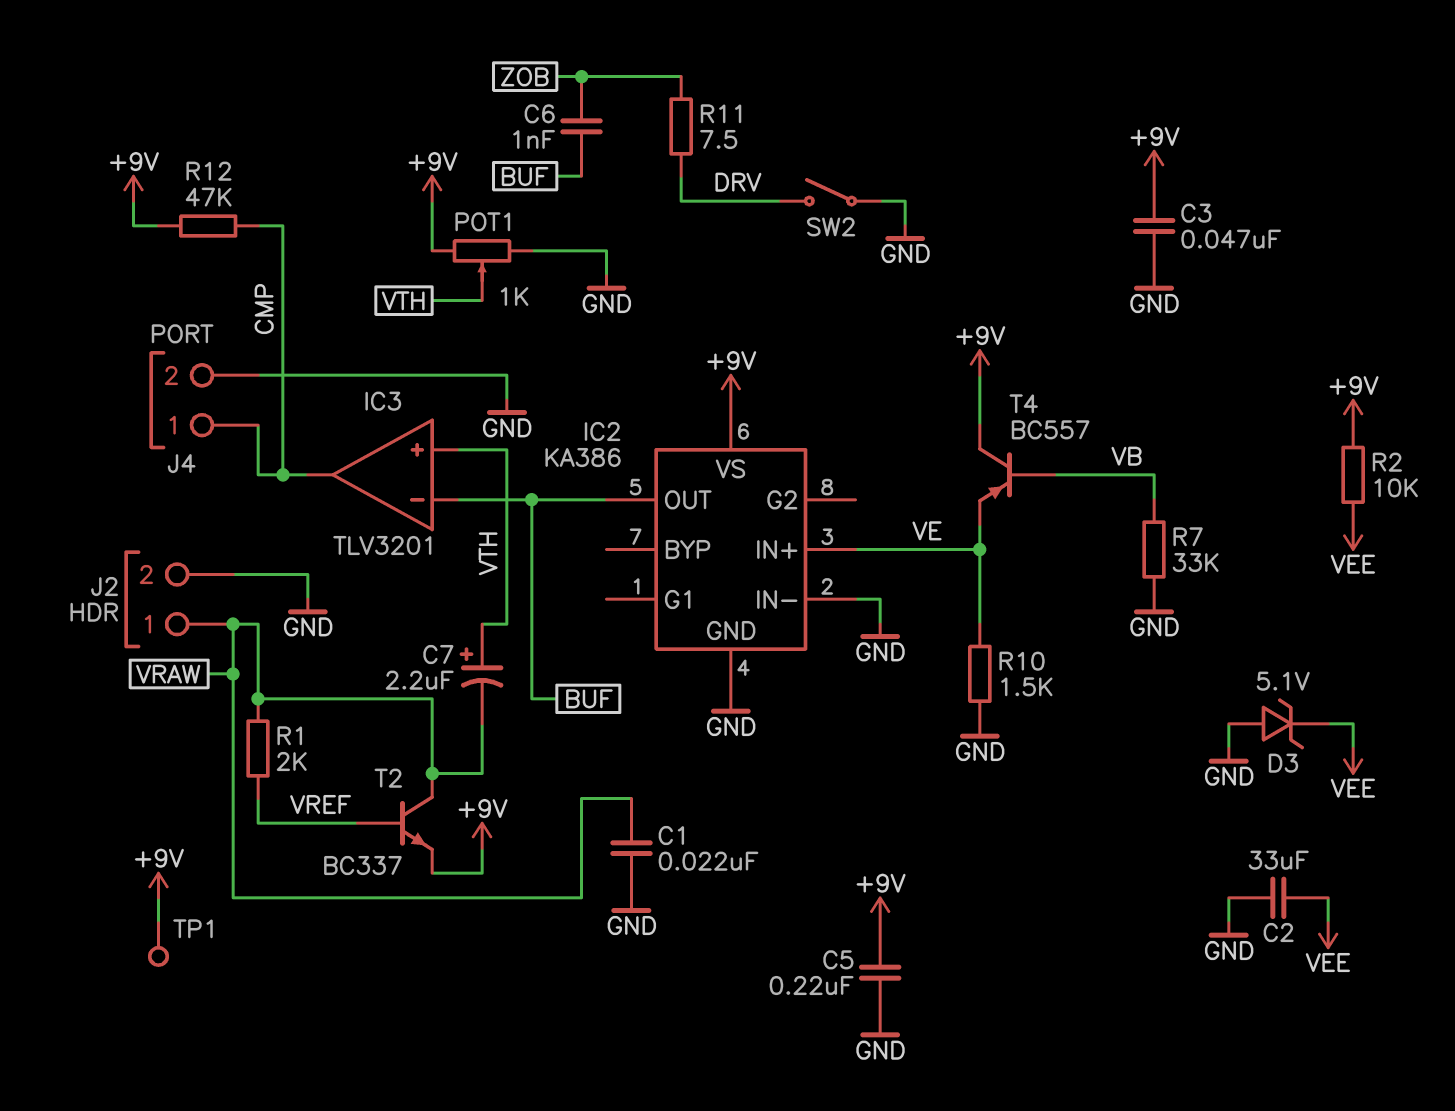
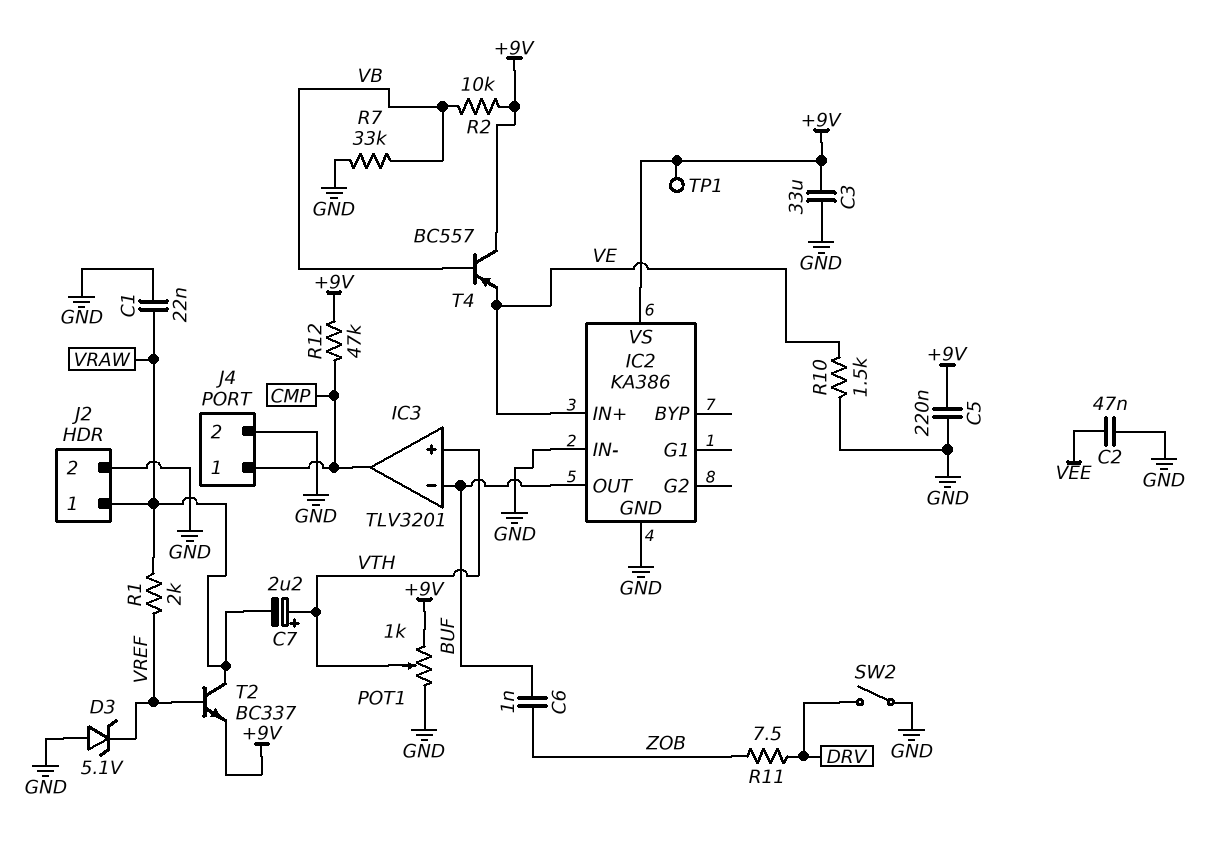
C2: 33uF (GND, VEE) -> 47nF (GND, VEE)
C3: 47nF (+9V, GND) -> 33uF (+9V, GND)
D3: zener 5.1V (A GND, K VEE) -> zener 5.1V (A GND, K VREF)
R2: 10k (+9V, VEE) -> 10k (+9V, VB)

